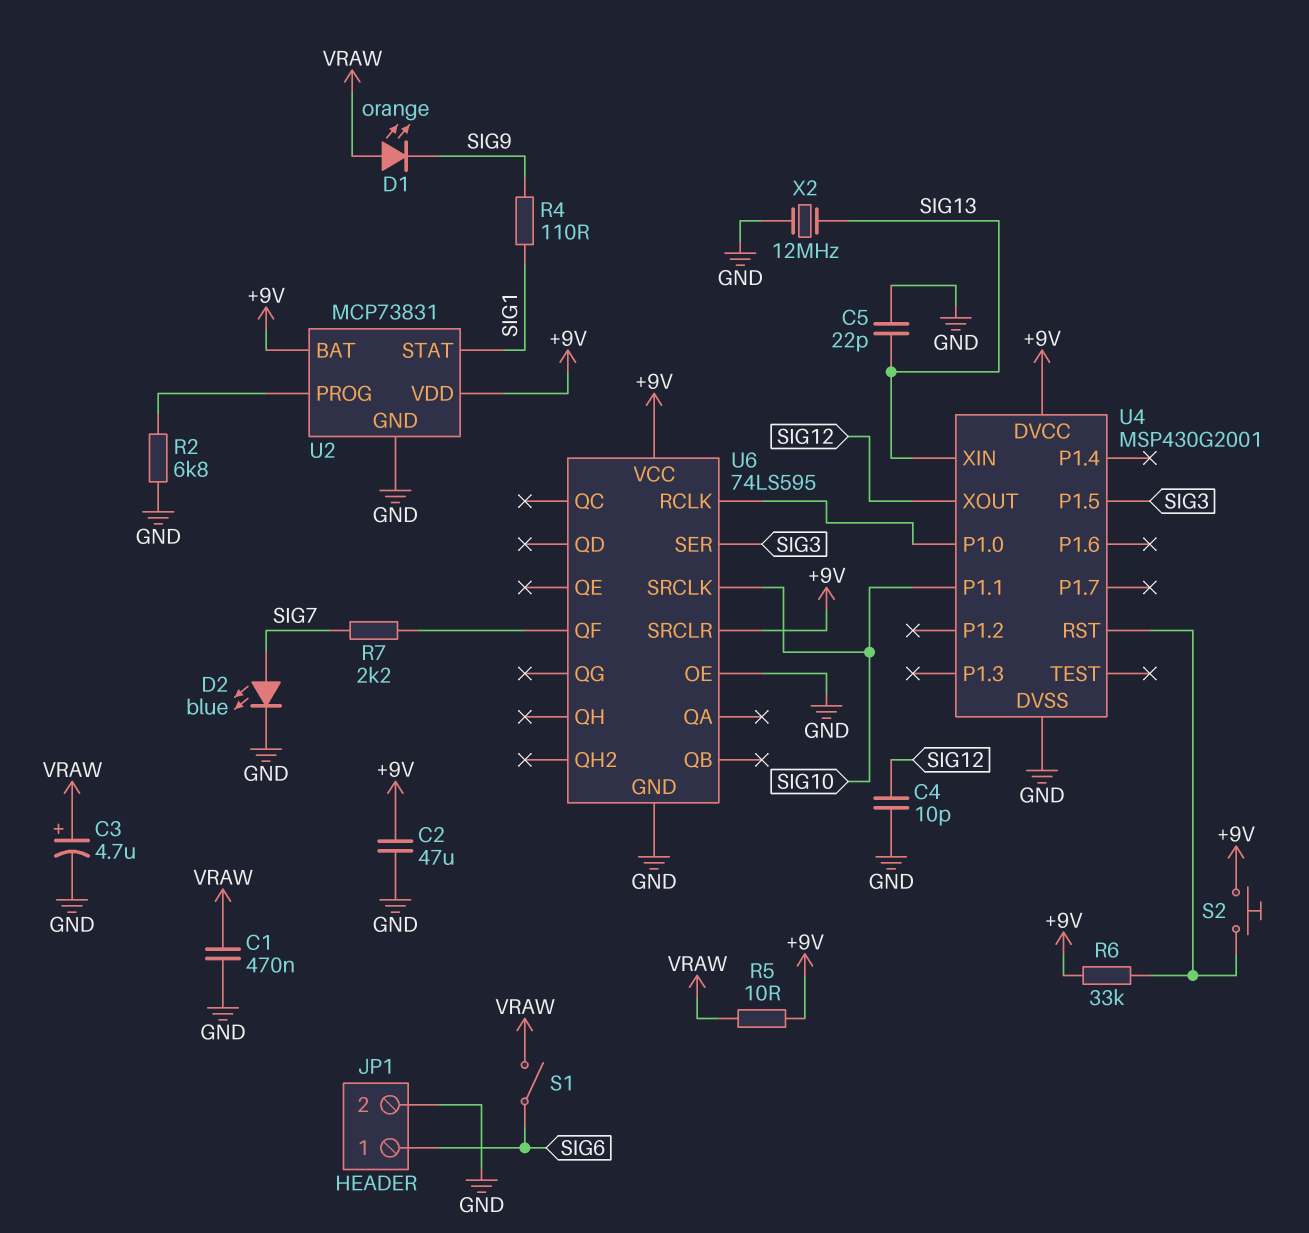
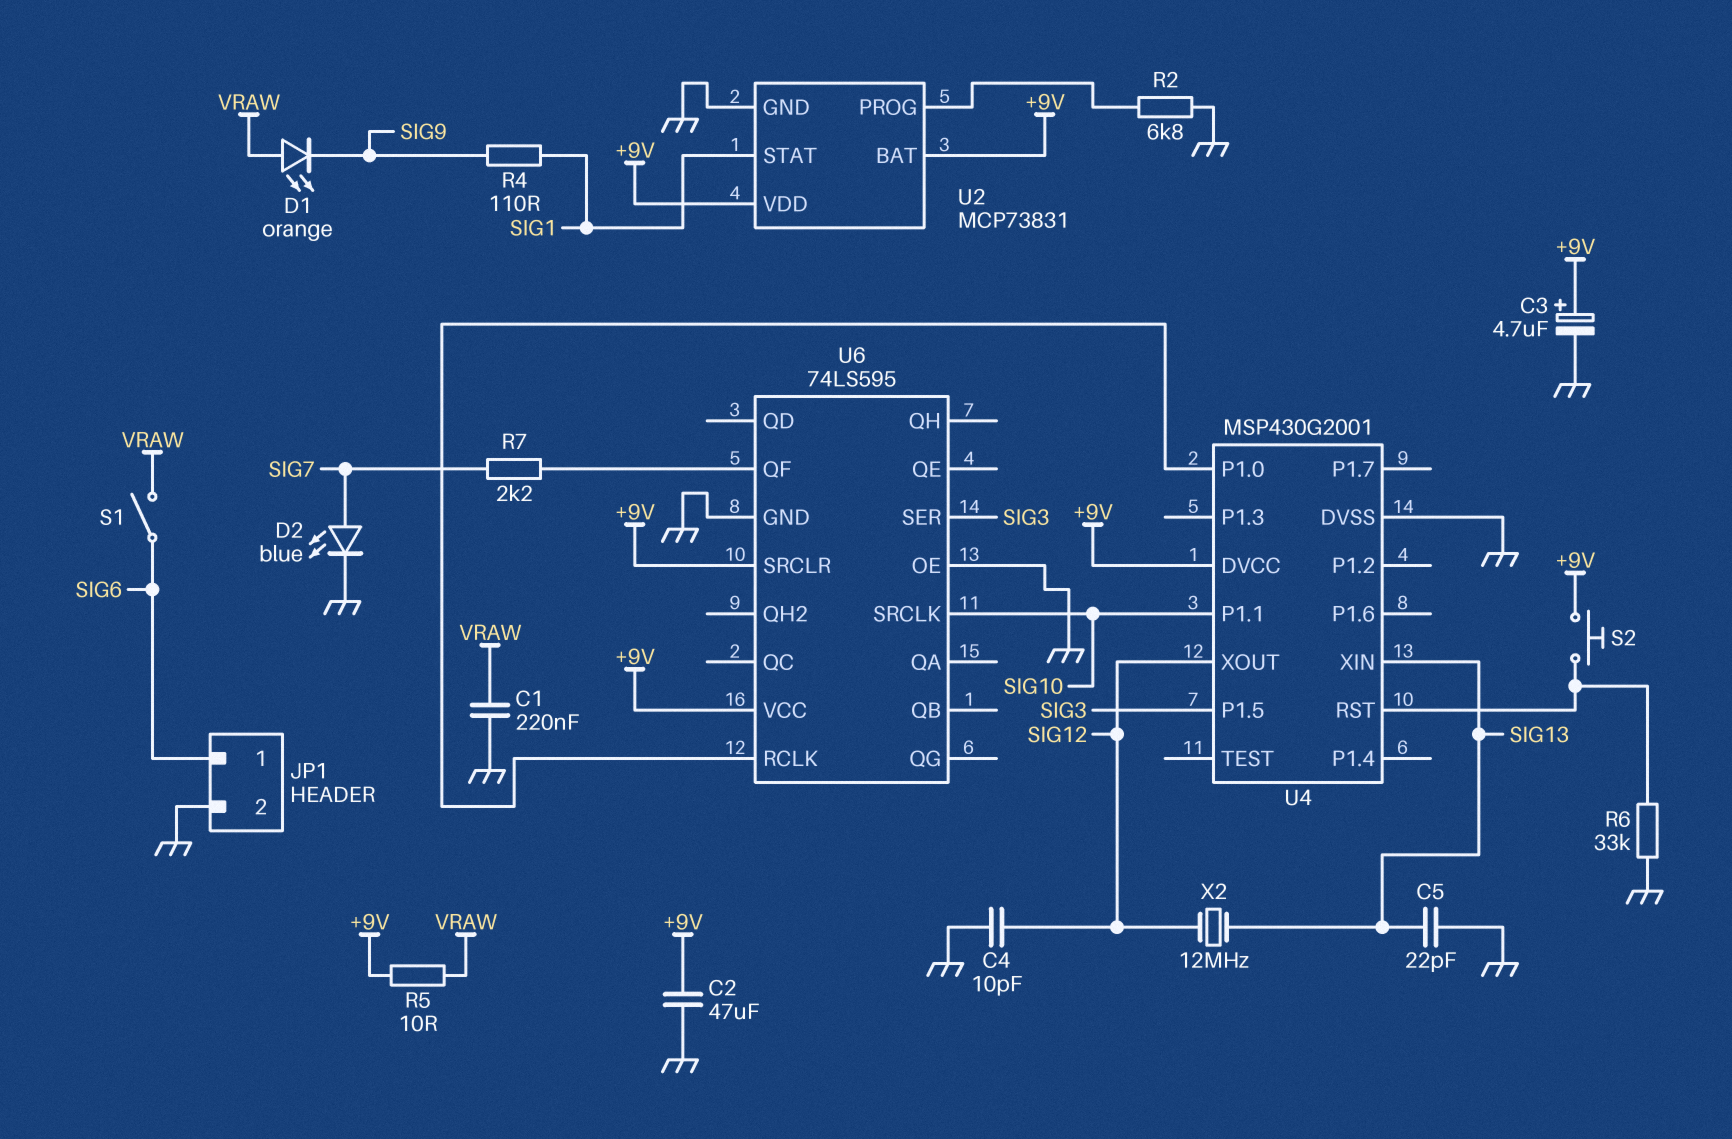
C1: 470nF (GND, VRAW) -> 220nF (GND, VRAW)
C3: 4.7uF (plus VRAW, minus GND) -> 4.7uF (plus +9V, minus GND)
R6: 33k (+9V, U4/RST) -> 33k (GND, U4/RST)
X2: 12MHz (GND, SIG13) -> 12MHz (SIG12, SIG13)

